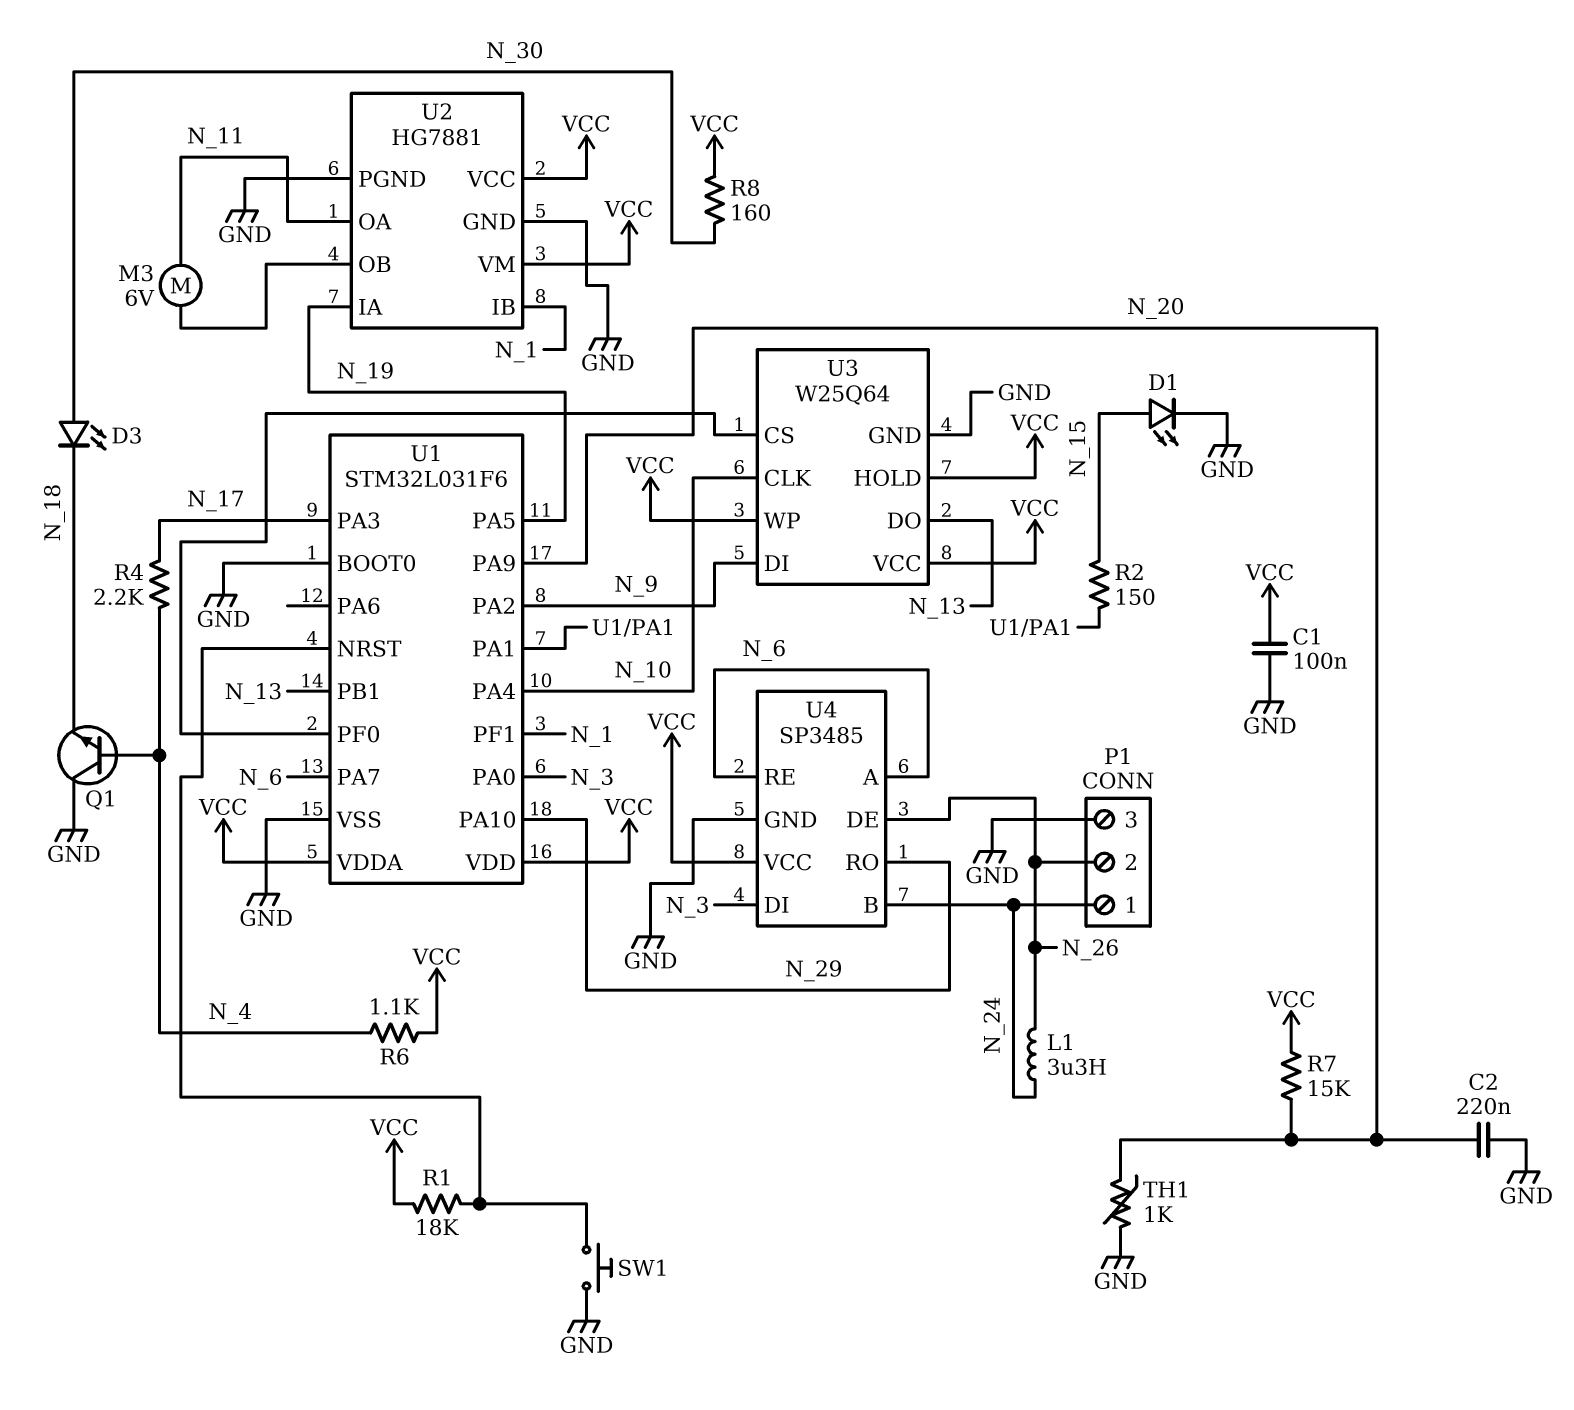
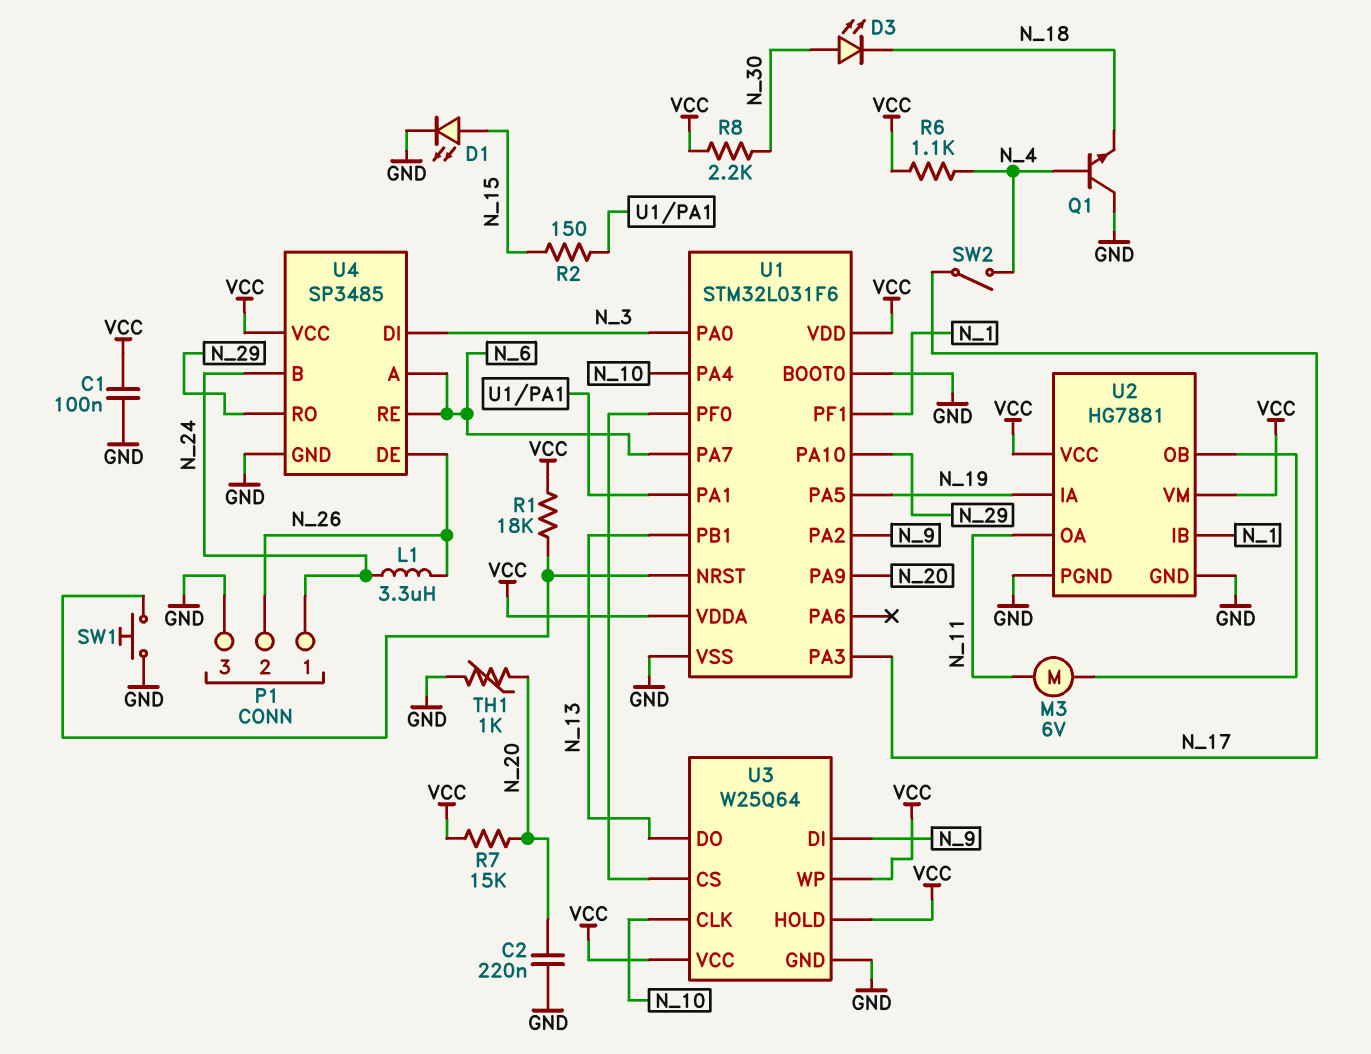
R4: 2.2k (N_4, N_17) -> none
R8: 160 (N_30, VCC) -> 2.2k (N_30, VCC)
SW2: none -> switch (N_4, N_17)

